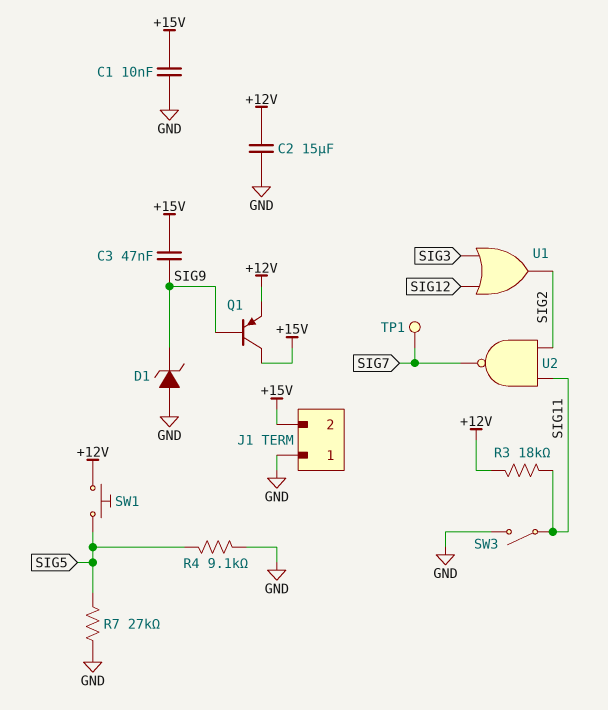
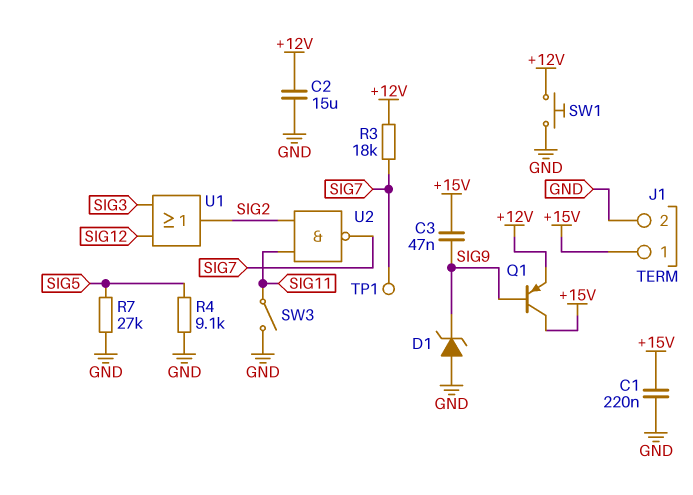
C1: 10nF (+15V, GND) -> 220nF (+15V, GND)
J1 pin 1: GND -> +15V
J1 pin 2: +15V -> GND
R3: 18k (+12V, SIG11) -> 18k (+12V, SIG7)
SW1: button (+12V, SIG5) -> button (+12V, GND)

